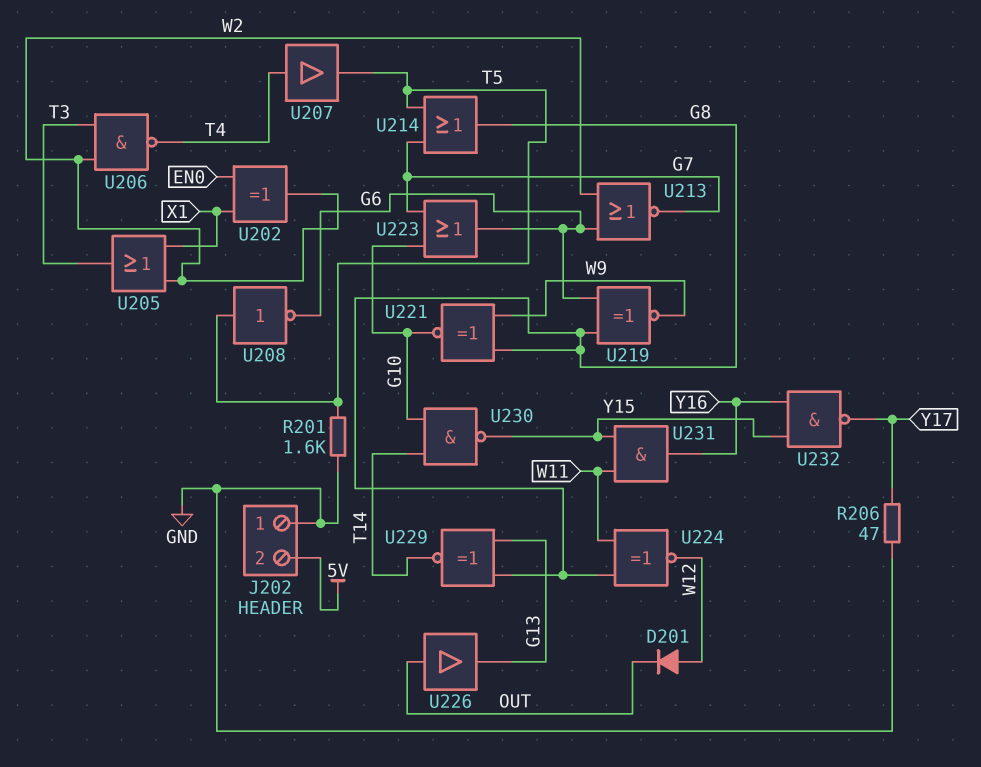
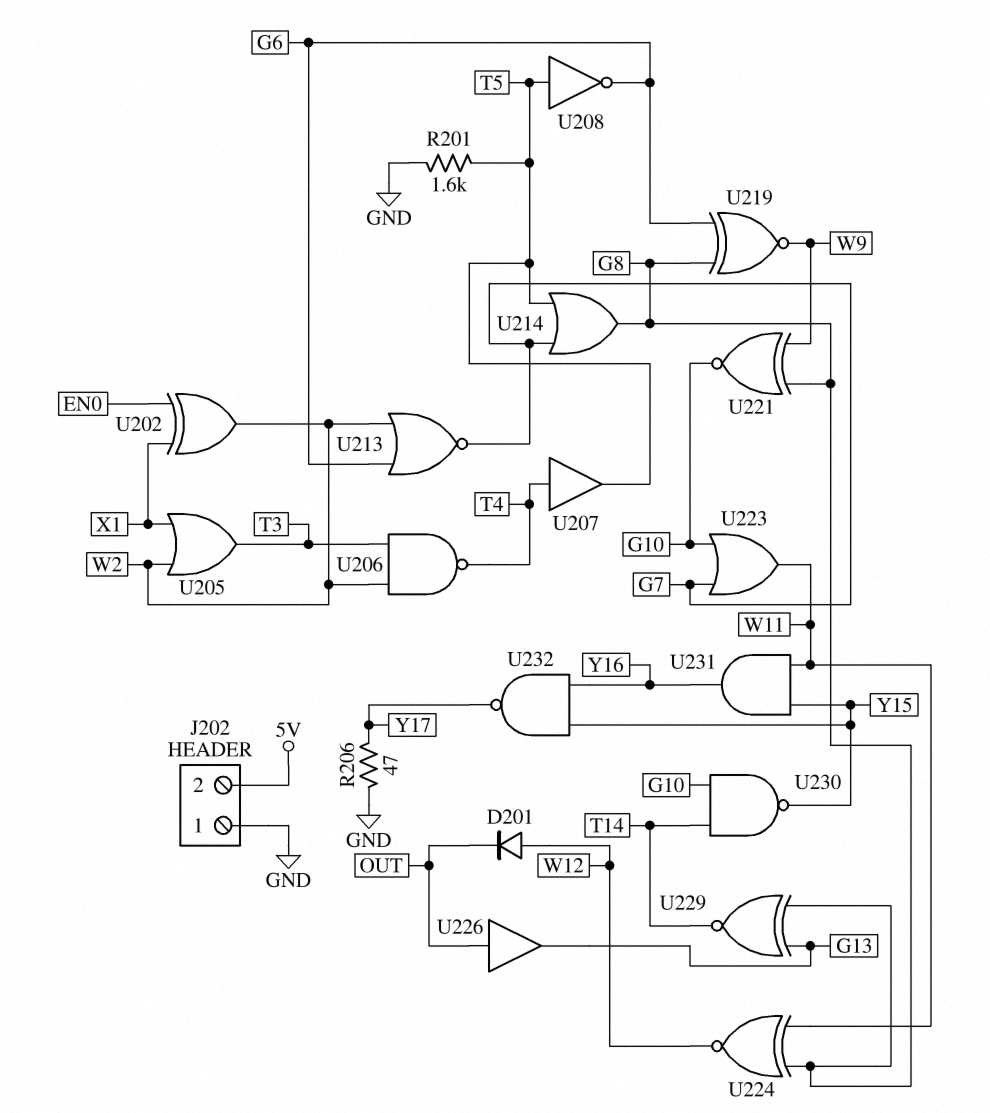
U223: OR (in G7, in G10, out G6) -> OR (in G7, in G10, out W11)

